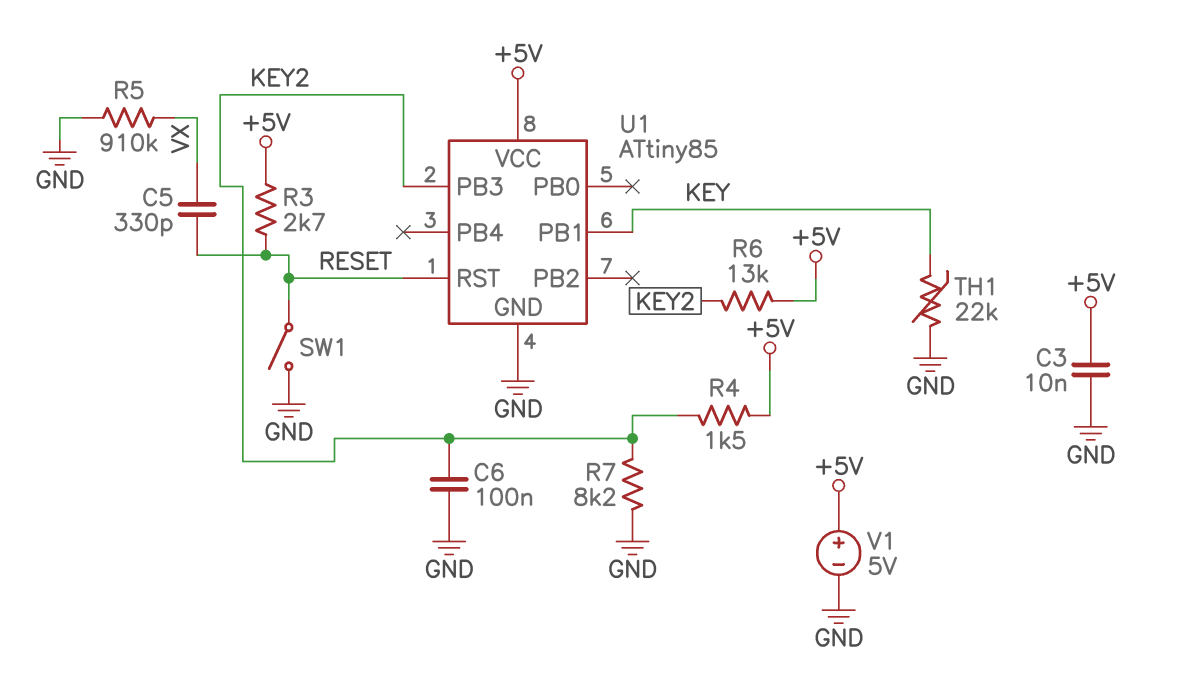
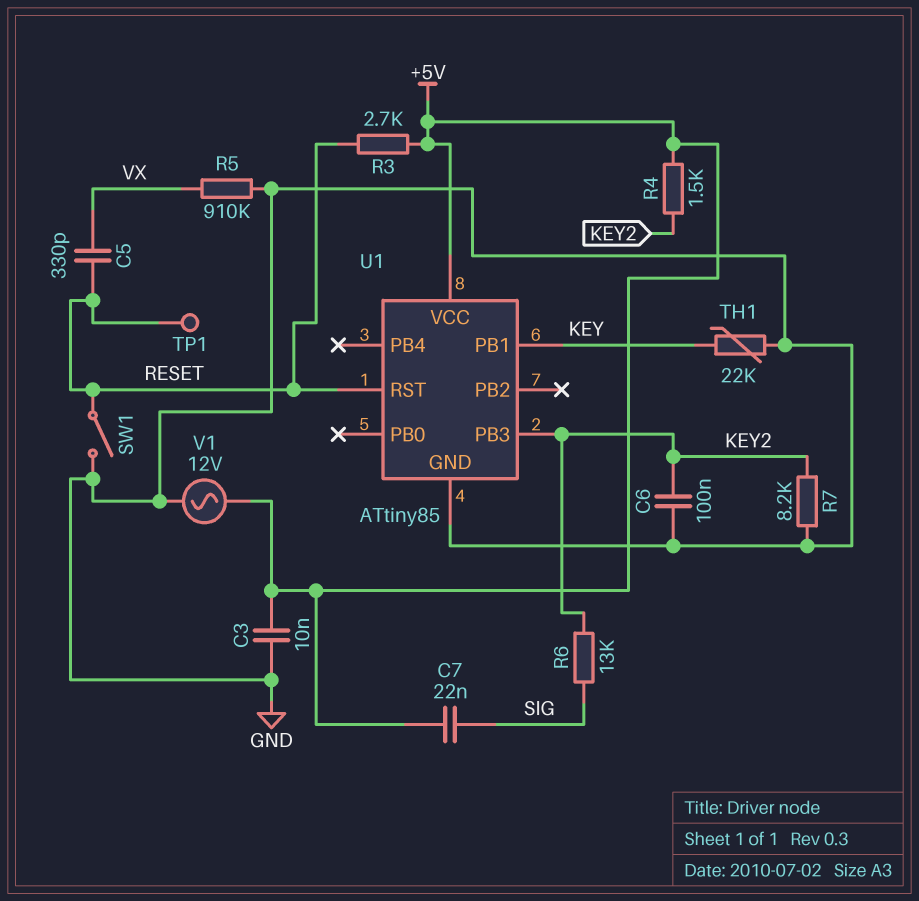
C7: none -> 22nF (+5V, SIG)
R6: 13k (+5V, KEY2) -> 13k (KEY2, SIG)
TP1: none -> test point (RESET)
V1: 5V (plus +5V, minus GND) -> AC 12V (+5V, GND)

